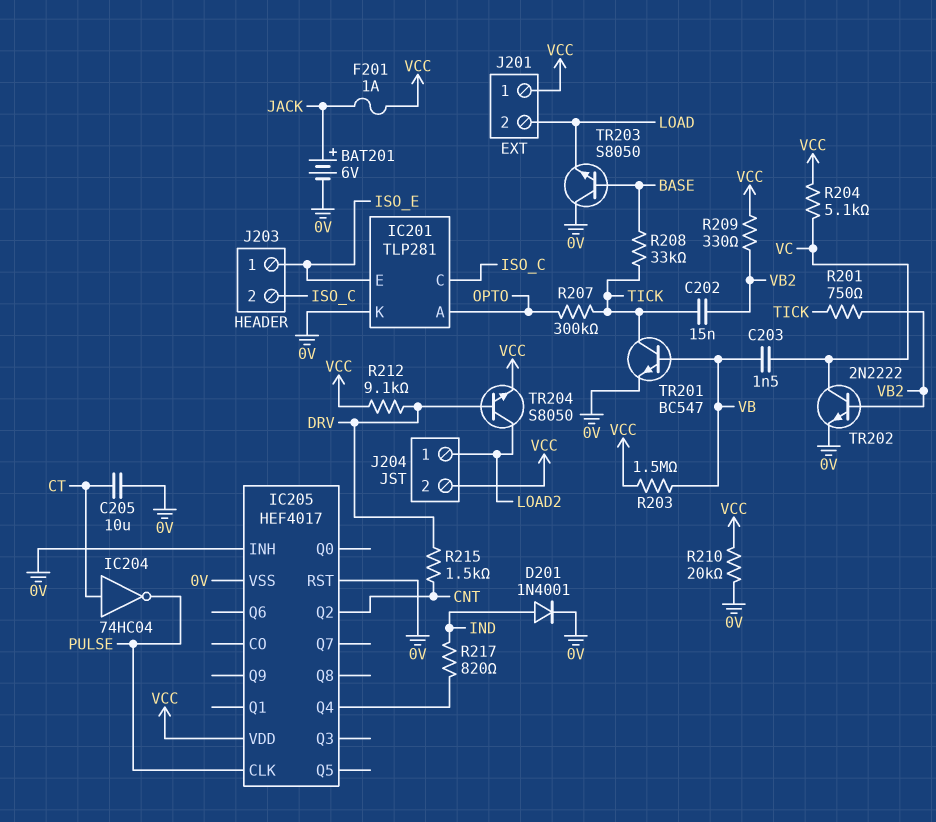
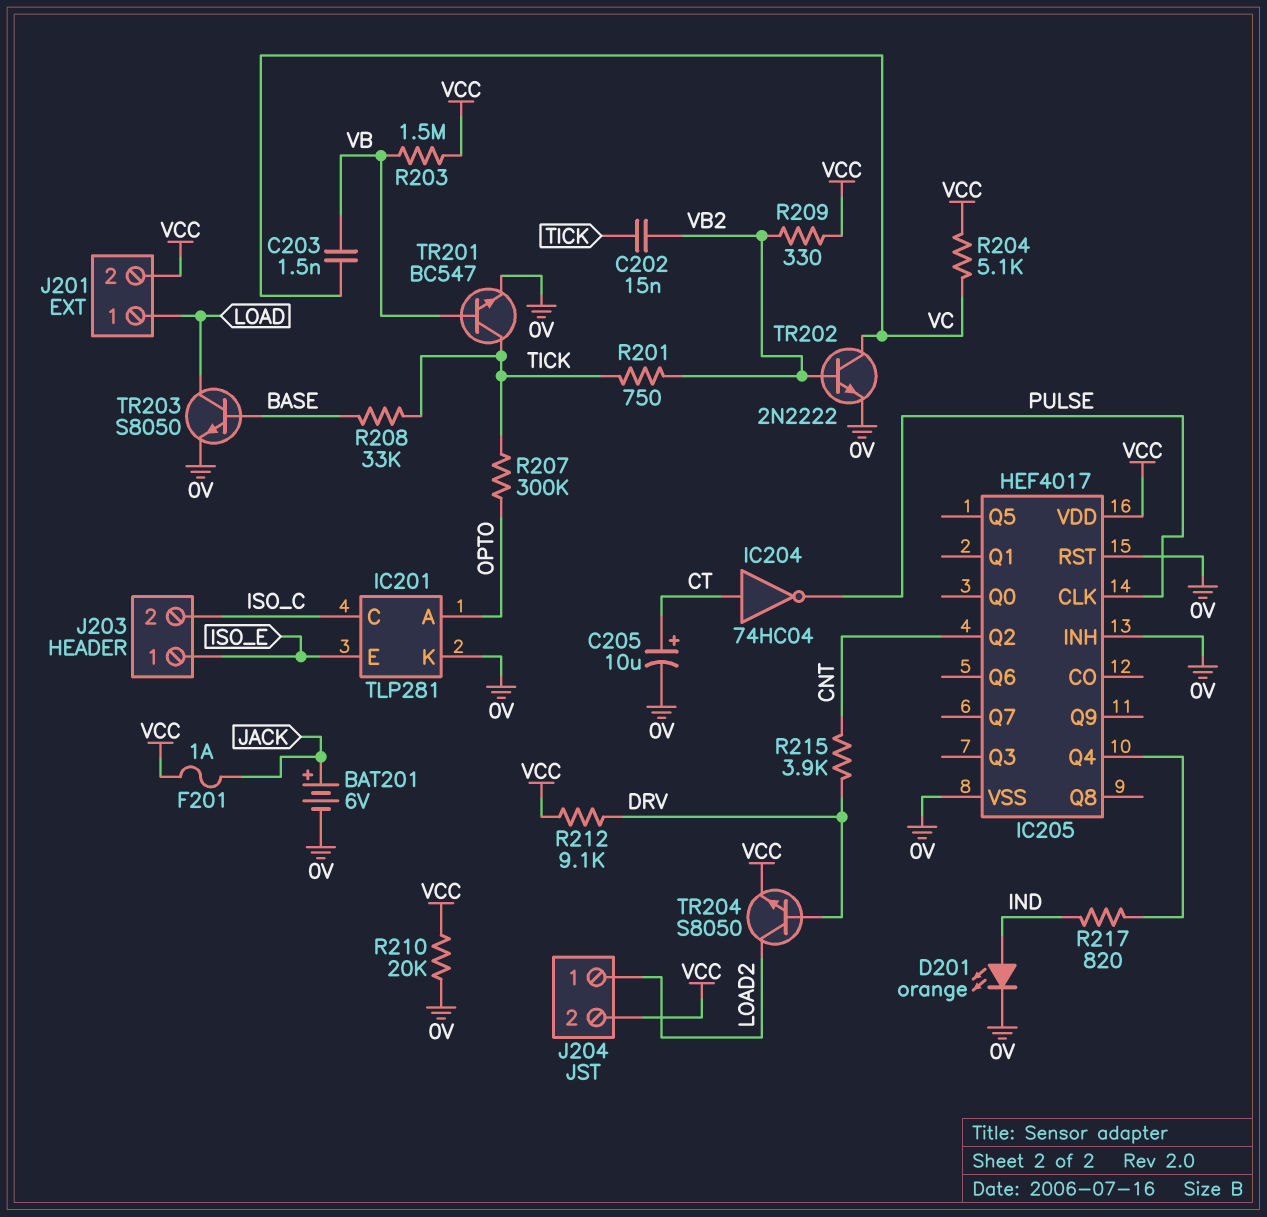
C205: 10uF (0V, CT) -> 10uF (plus CT, minus 0V)
D201: diode 1N4001 (A IND, K 0V) -> LED orange (A IND, K 0V)
J201 pin 1: VCC -> LOAD
J201 pin 2: LOAD -> VCC
R215: 1.5k (CNT, DRV) -> 3.9k (CNT, DRV)
TR203: NPN S8050 (B BASE, C 0V, E LOAD) -> NPN S8050 (B BASE, C LOAD, E 0V)

